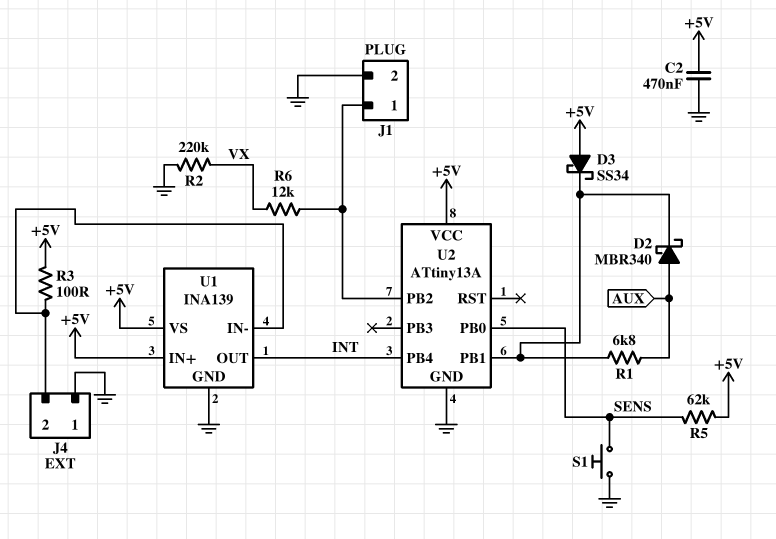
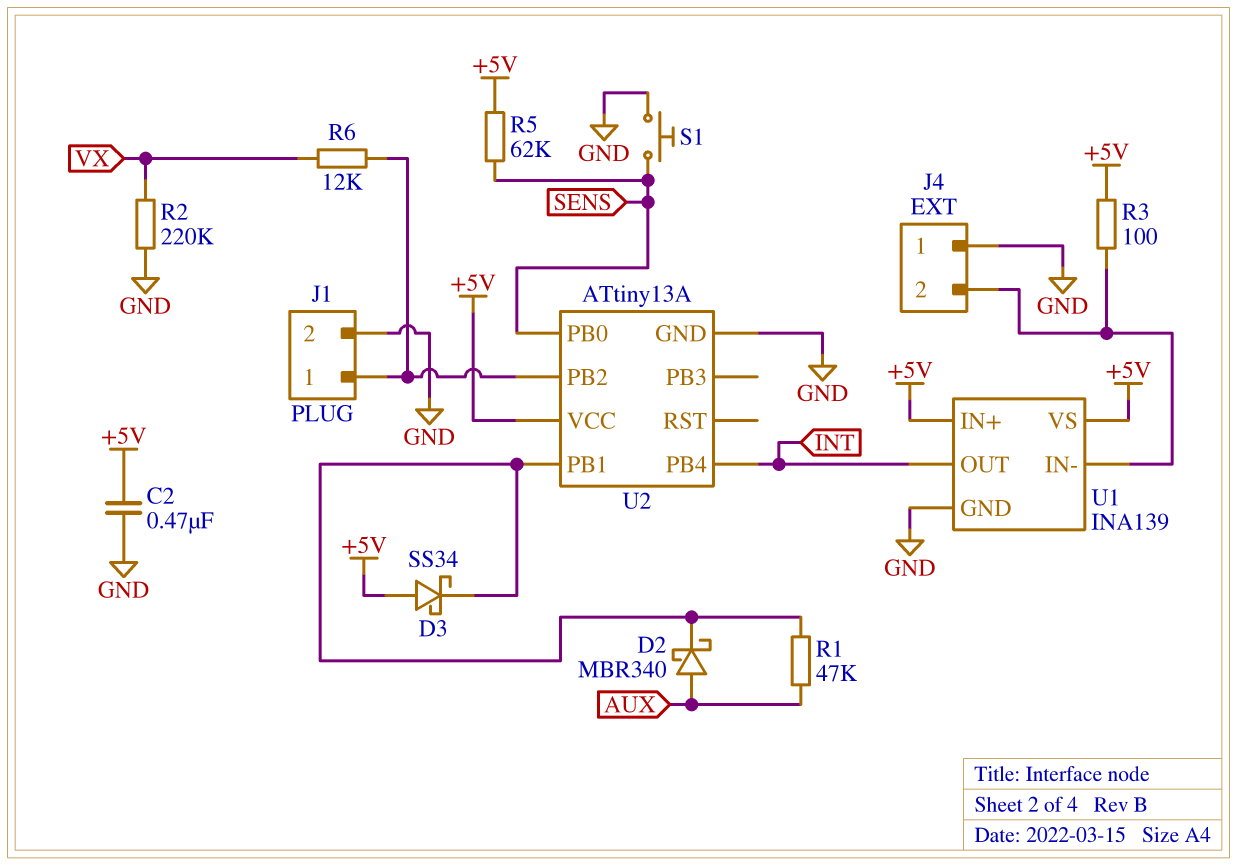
R1: 6.8k (AUX, U2/PB1) -> 47k (AUX, U2/PB1)

